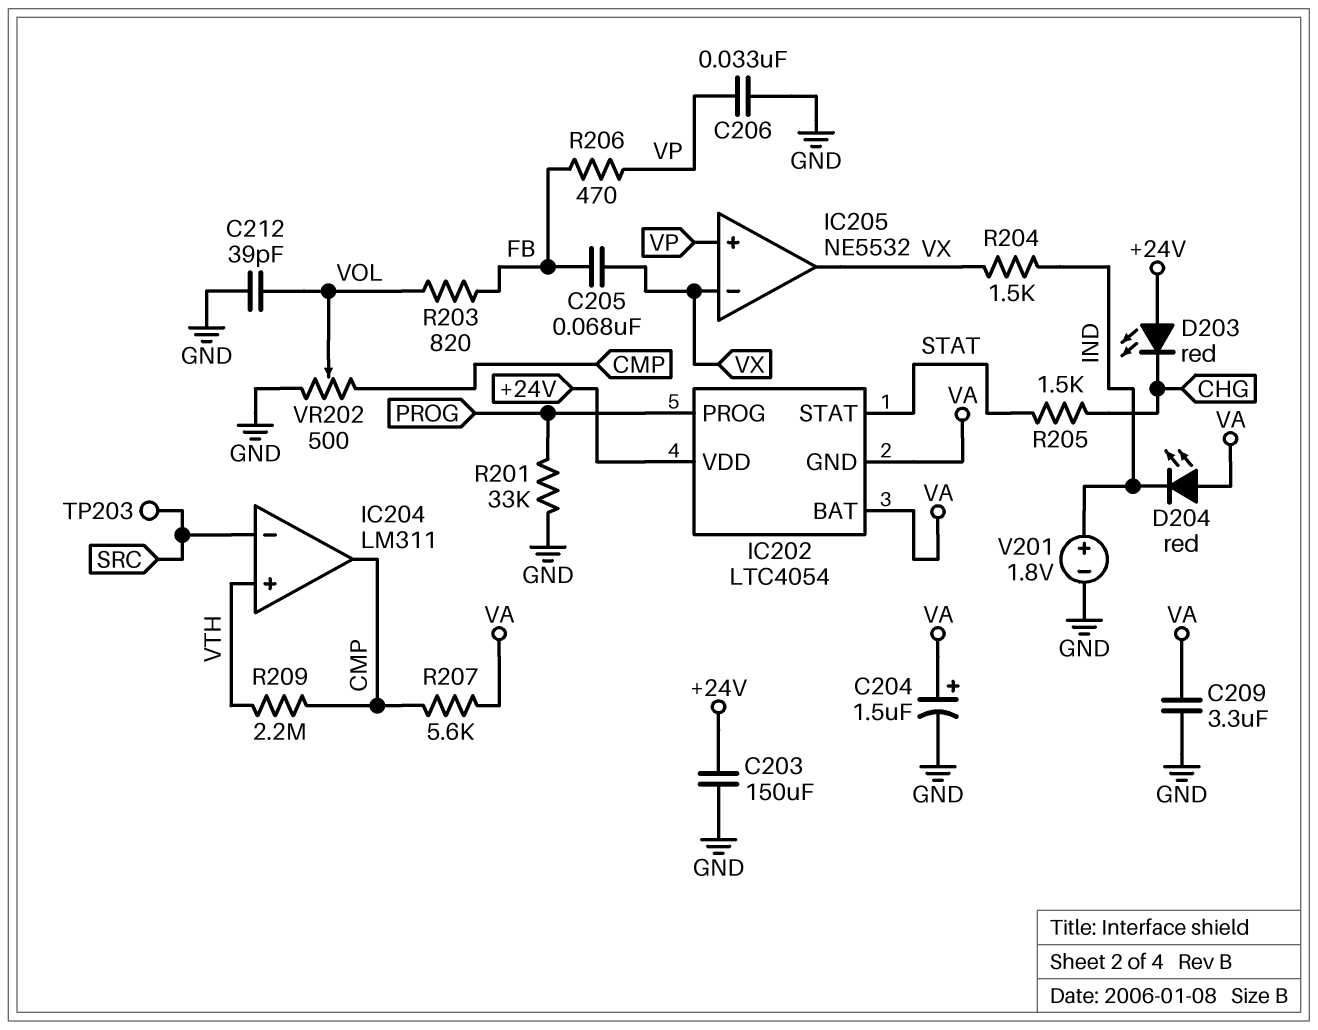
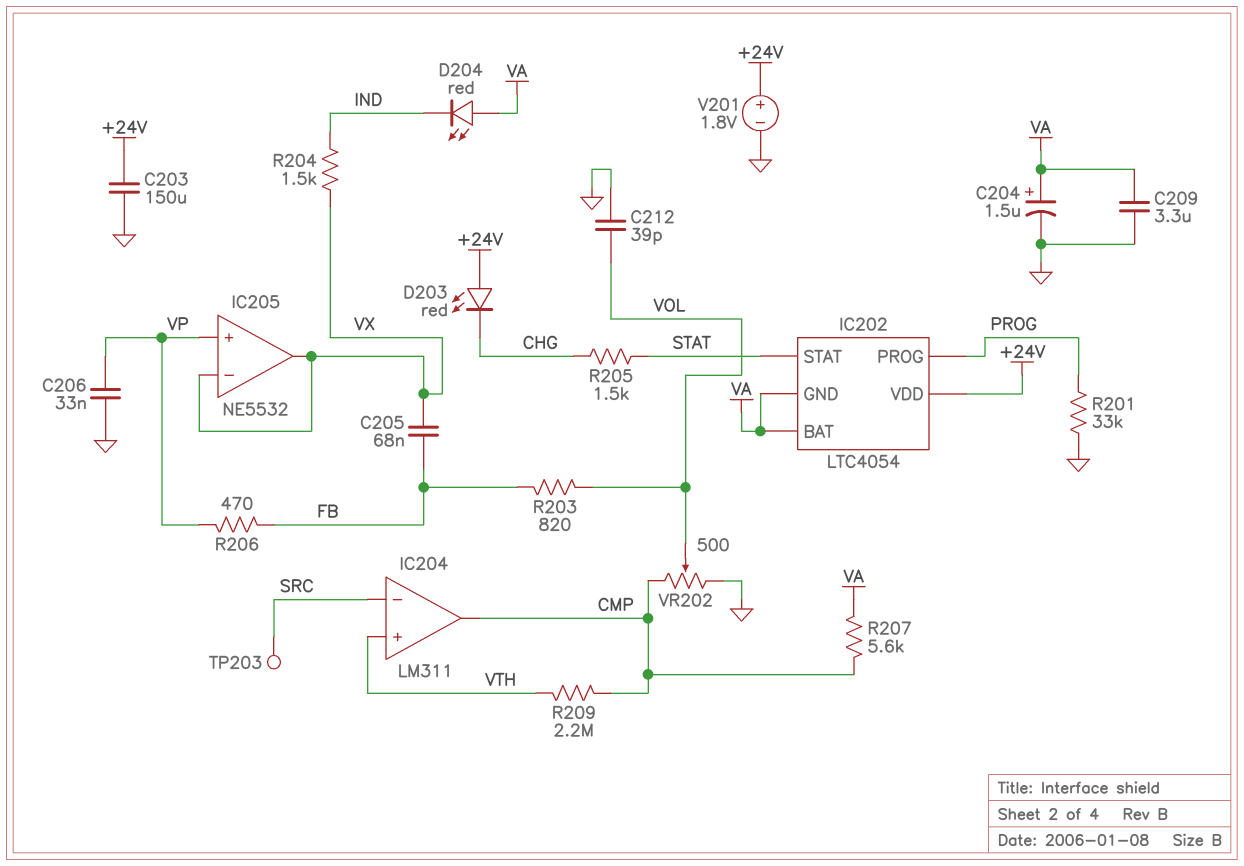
V201: 1.8V (plus IND, minus GND) -> 1.8V (plus +24V, minus GND)

